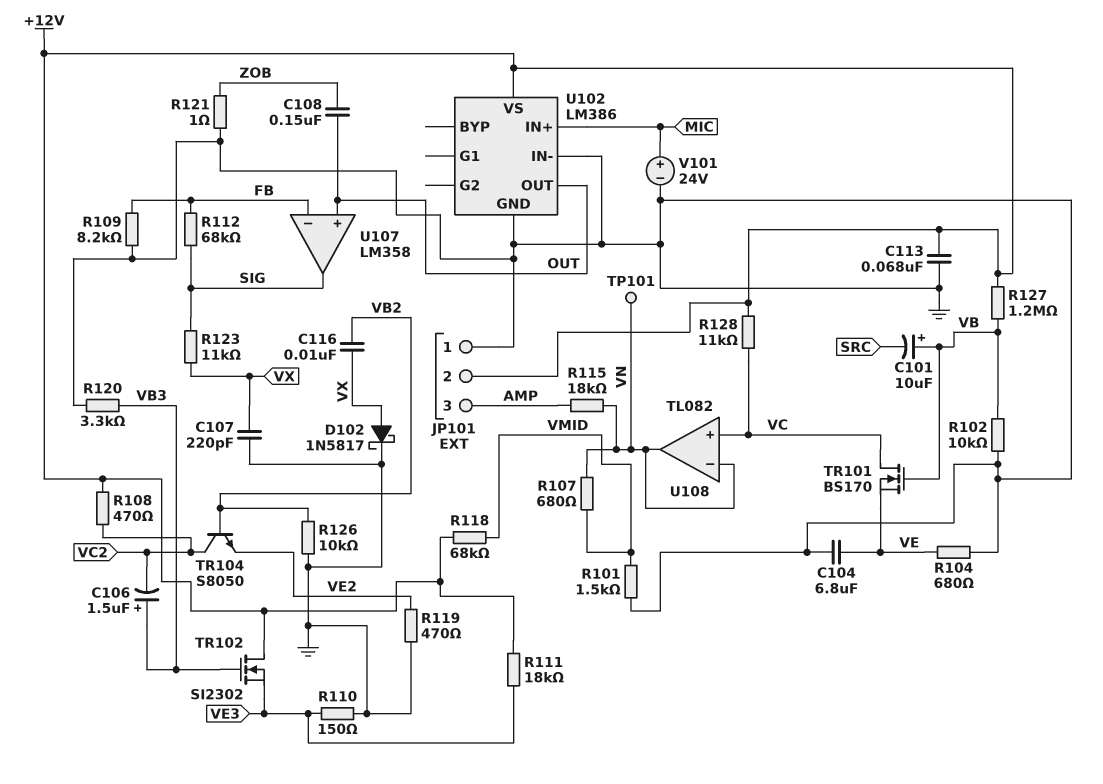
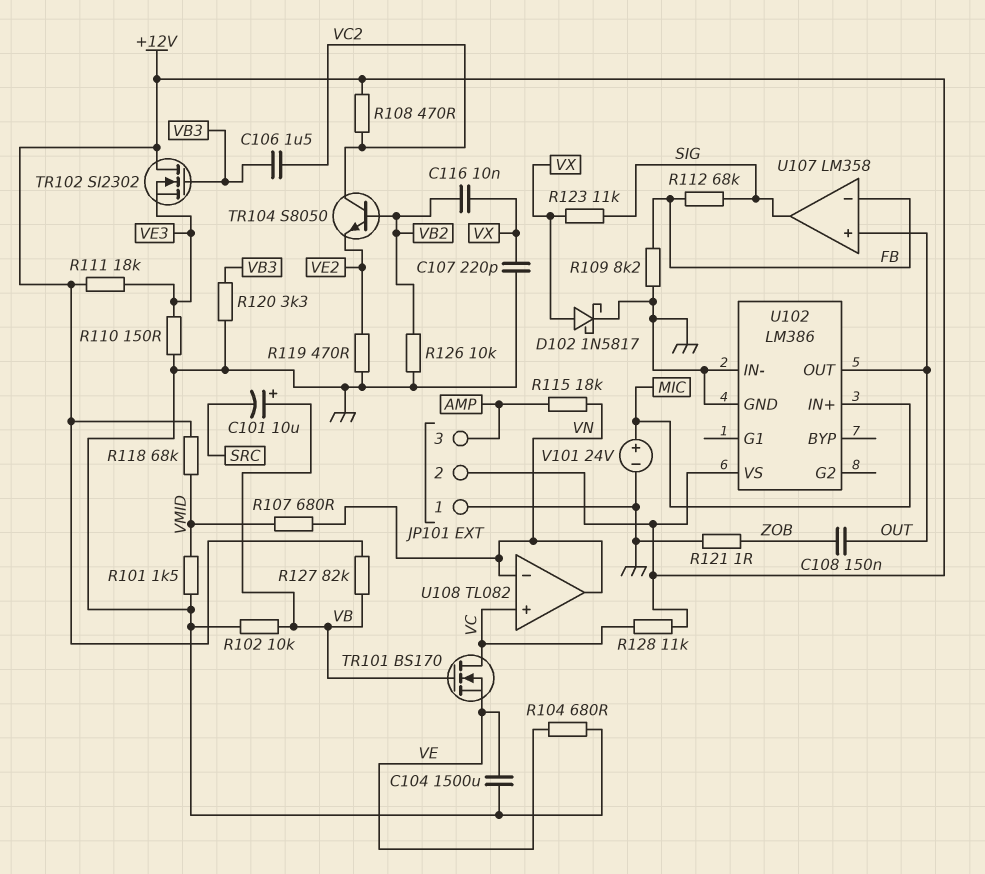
C104: 6.8uF (GND, VE) -> 1500uF (GND, VE)
C106: 1.5uF (plus VB3, minus VC2) -> 1.5uF (VB3, VC2)
C113: 68nF (+12V, GND) -> none
R127: 1.2M (+12V, VB) -> 82k (+12V, VB)
TP101: test point (VN) -> none

